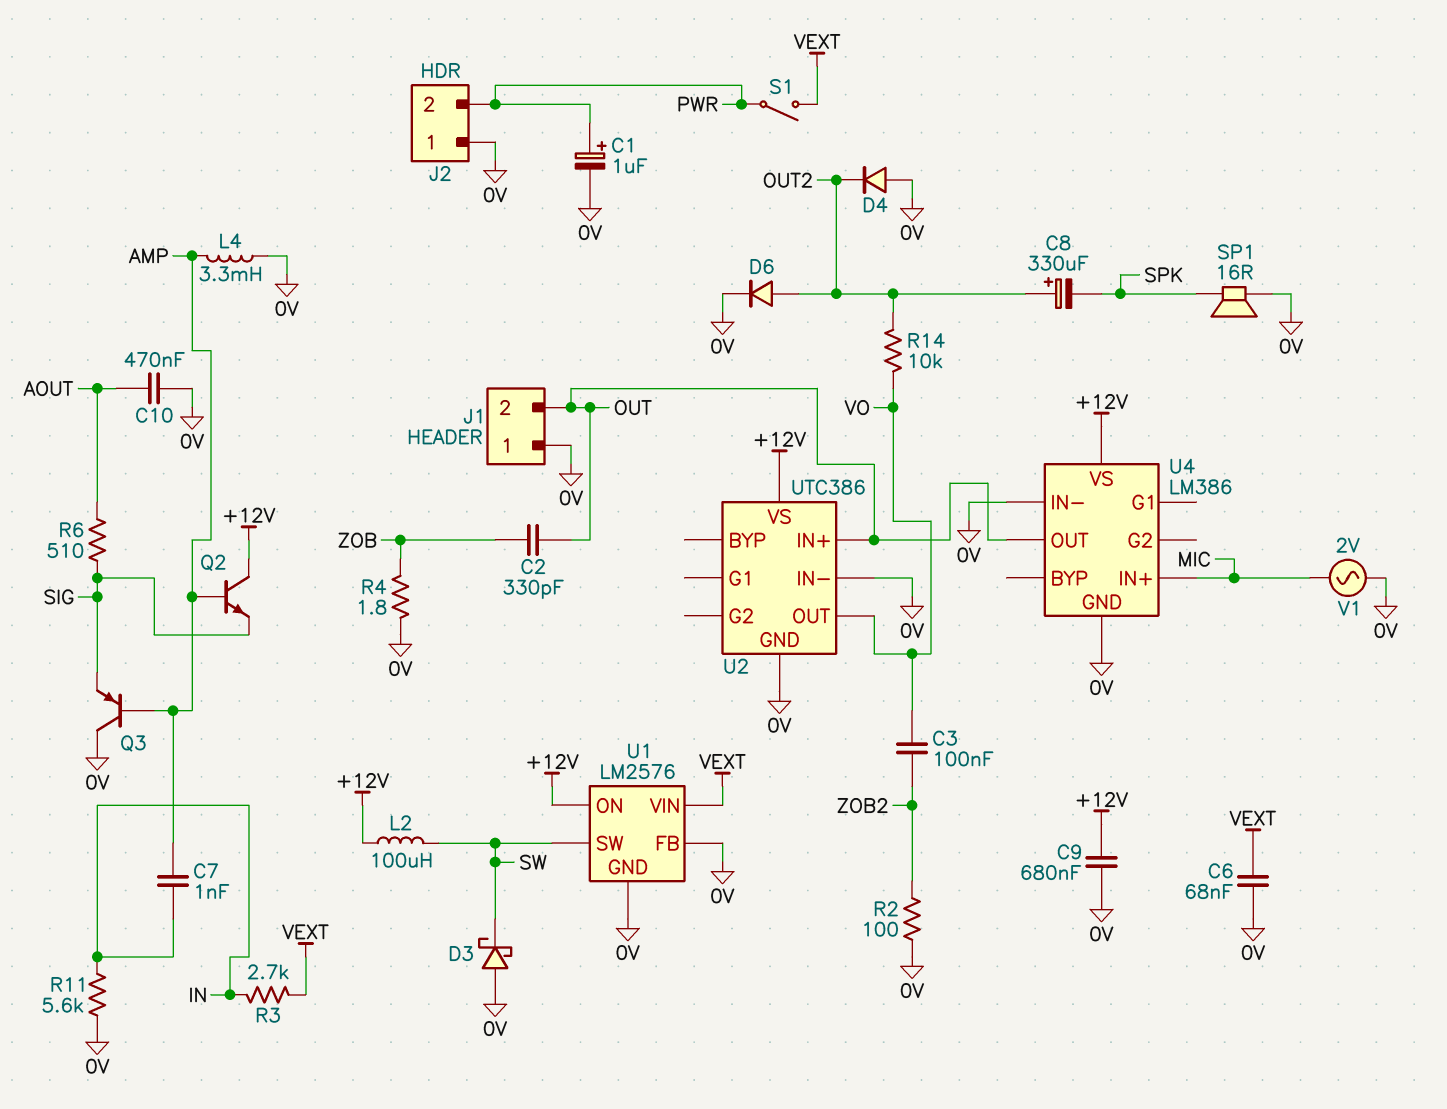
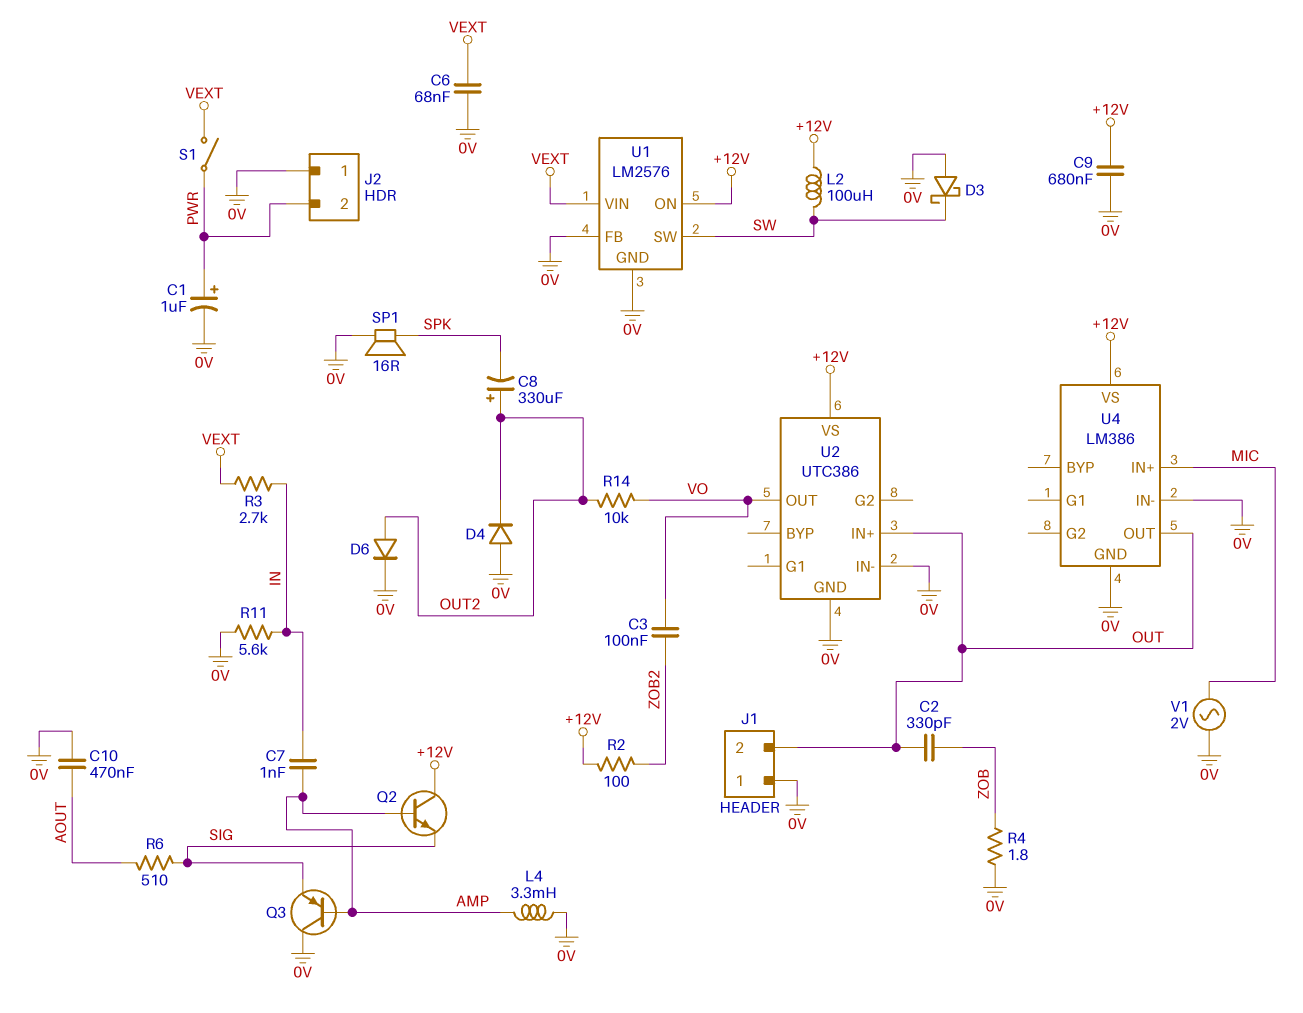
R2: 100 (0V, ZOB2) -> 100 (+12V, ZOB2)

